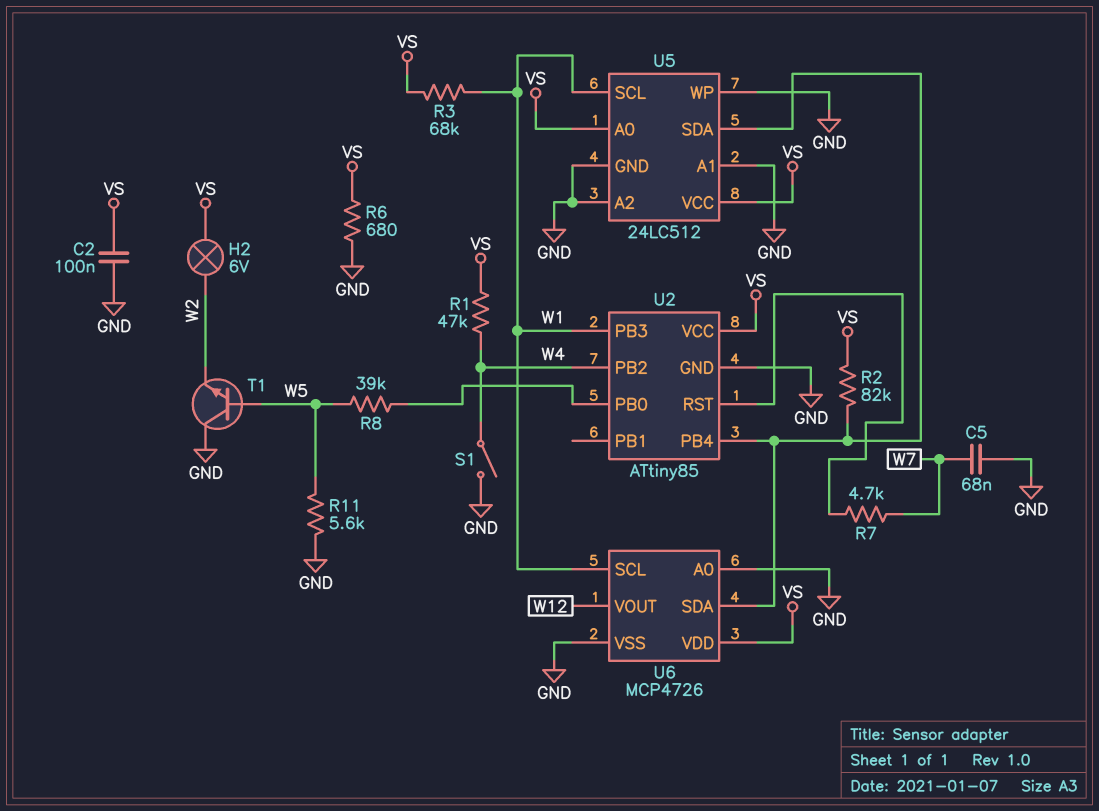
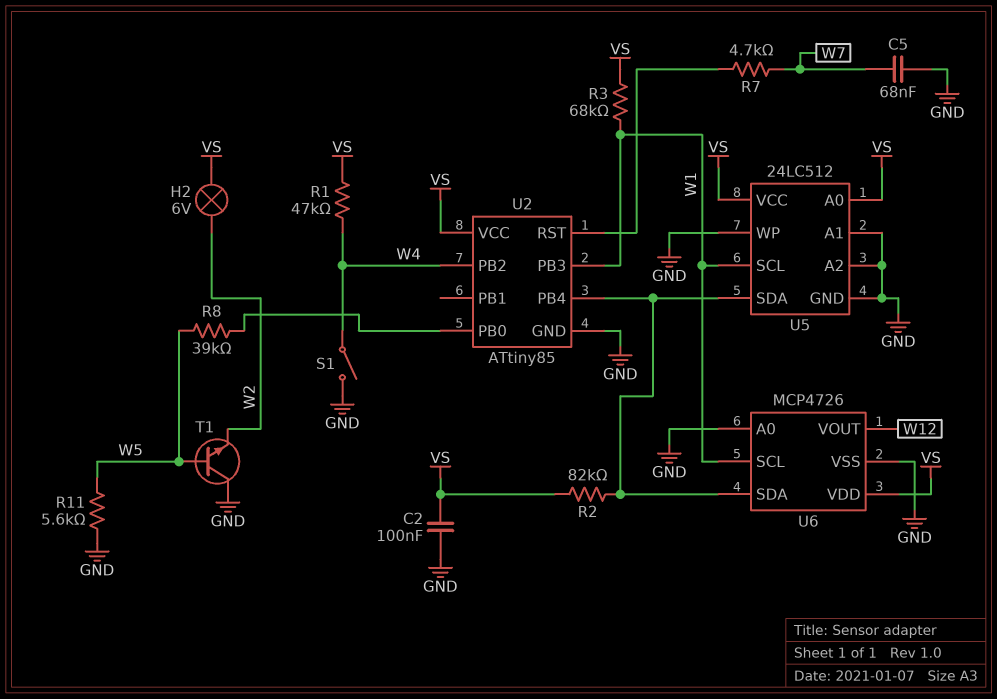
R6: 680 (GND, VS) -> none

